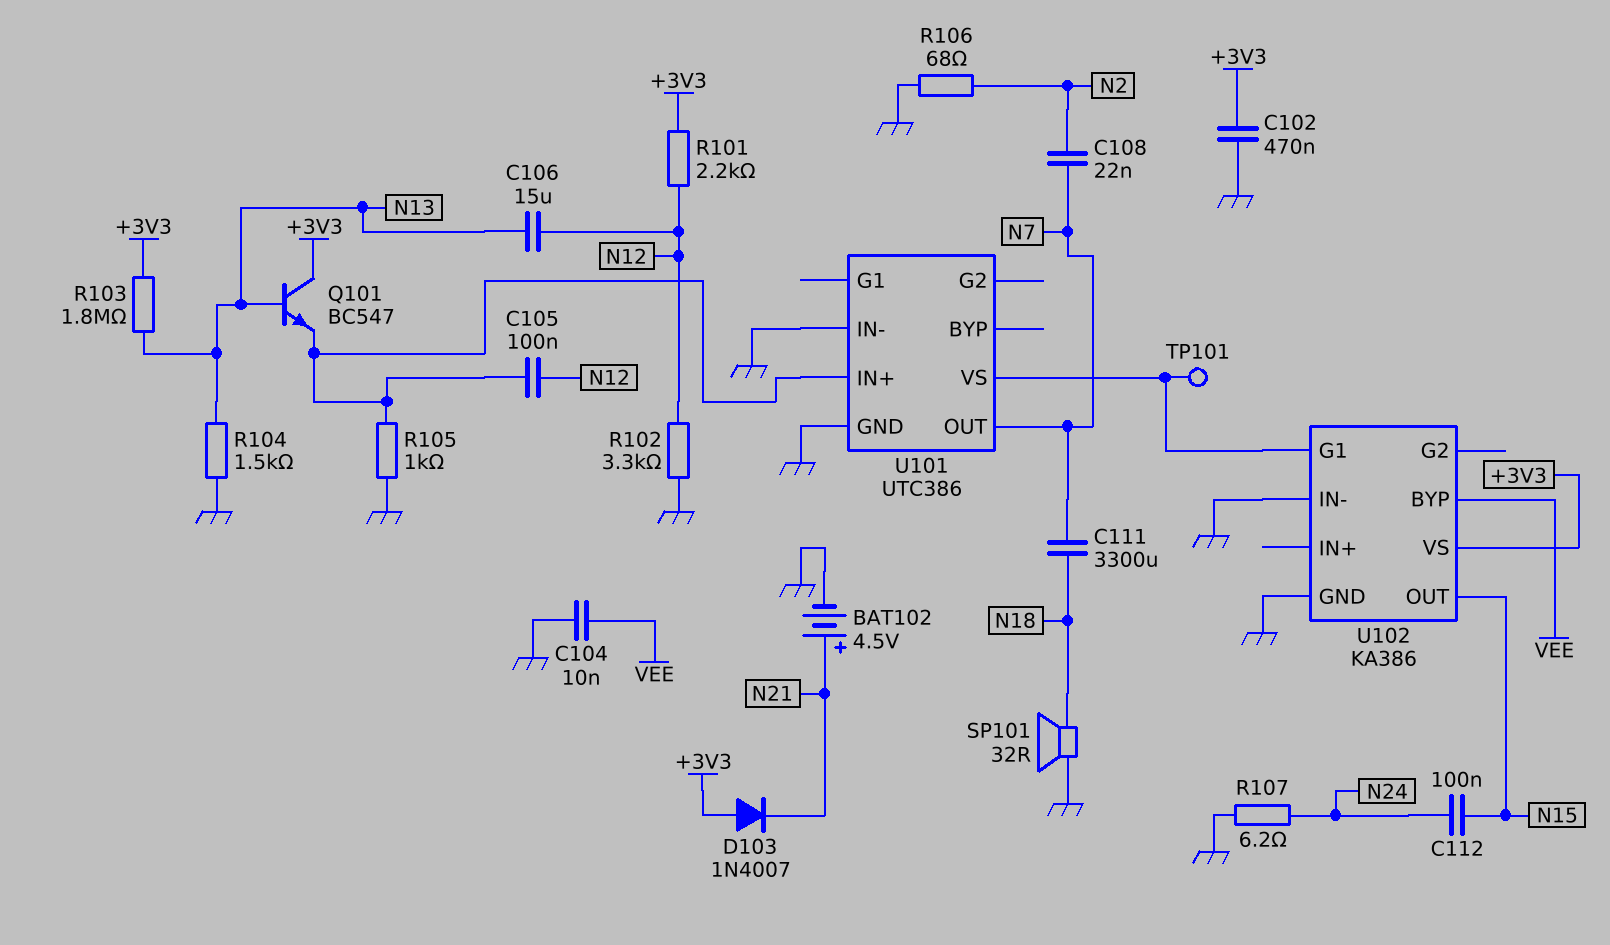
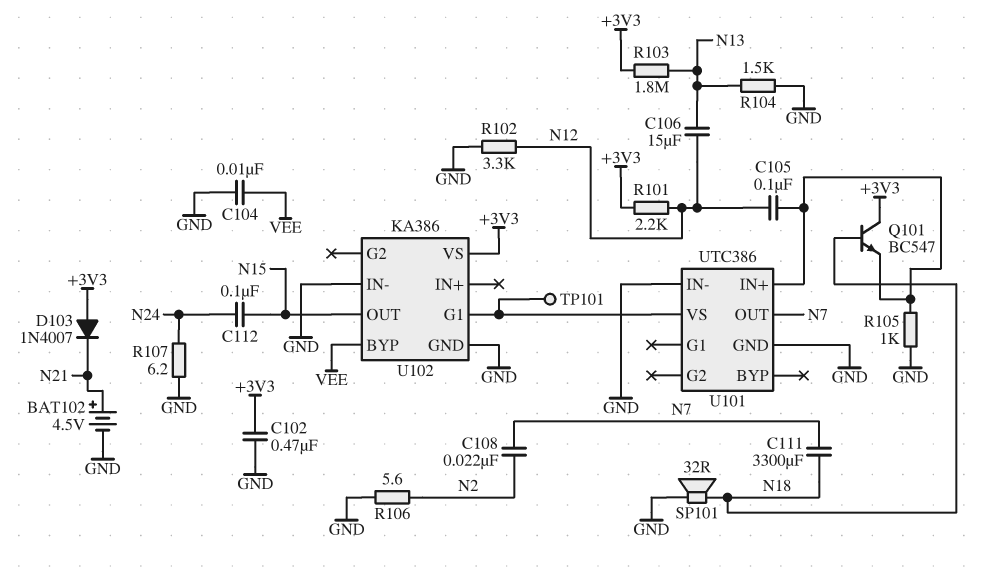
Q101: NPN BC547 (B N13, C +3V3, E U101/IN+) -> NPN BC547 (B N18, C +3V3, E U101/IN+)
R106: 68 (GND, N2) -> 5.6 (GND, N2)

